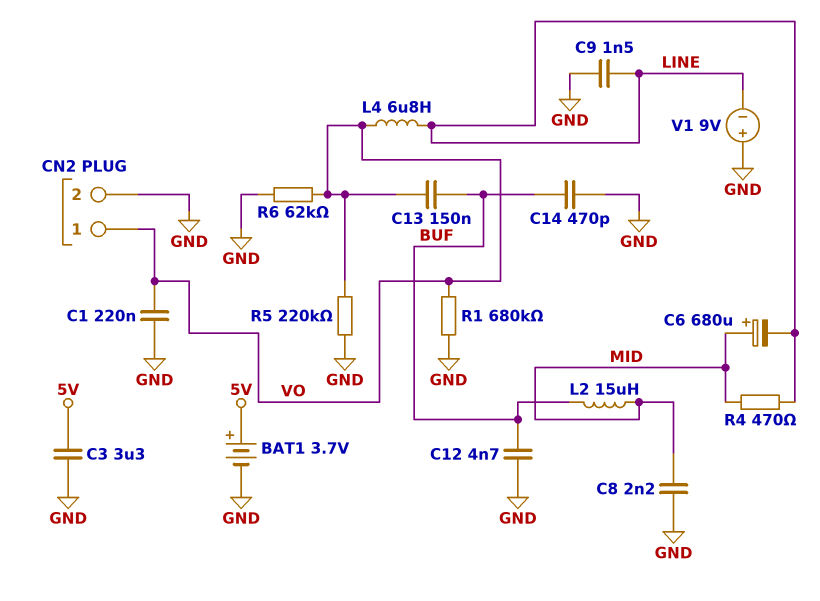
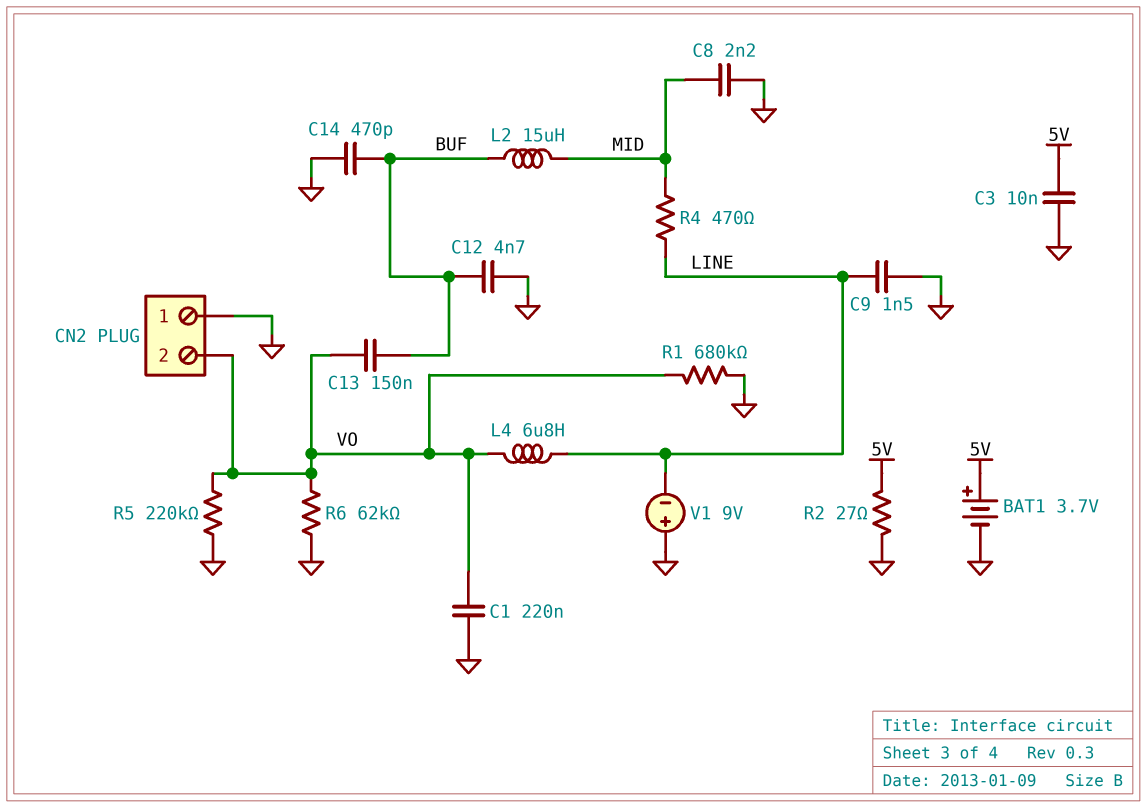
C3: 3.3uF (5V, GND) -> 10nF (5V, GND)
C6: 680uF (plus MID, minus LINE) -> none
CN2 pin 1: VO -> GND
CN2 pin 2: GND -> VO
R2: none -> 27 (5V, GND)

